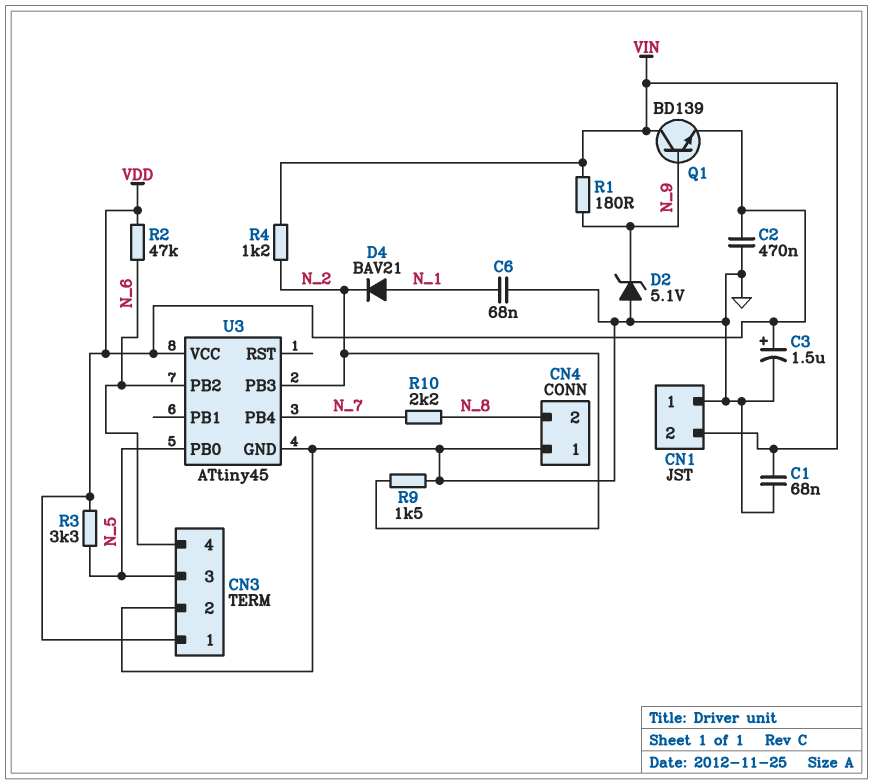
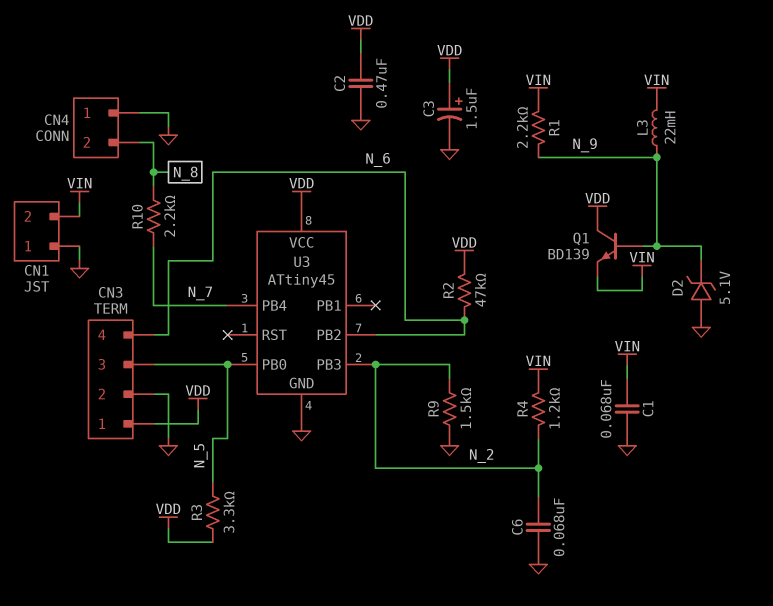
C6: 68nF (GND, N_1) -> 68nF (GND, N_2)
D4: diode BAV21 (A N_1, K N_2) -> none
L3: none -> 22mH (N_9, VIN)
Q1: NPN BD139 (B N_9, C VIN, E VDD) -> NPN BD139 (B N_9, C VDD, E VIN)
R1: 180 (N_9, VIN) -> 2.2k (N_9, VIN)

